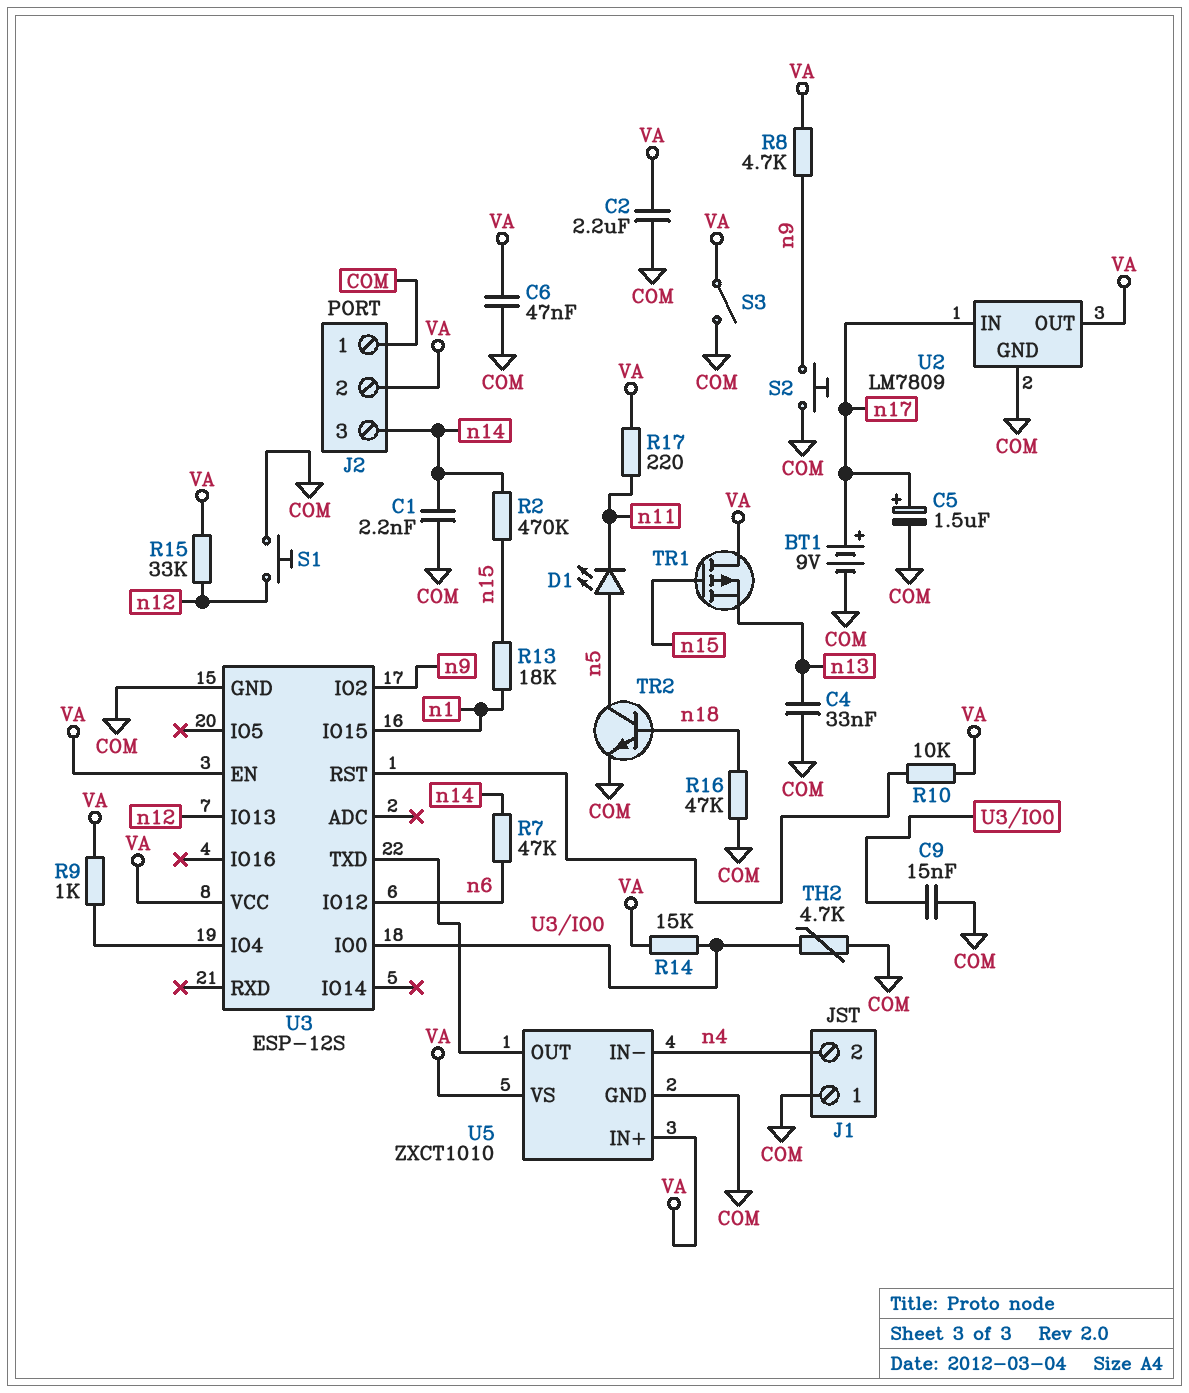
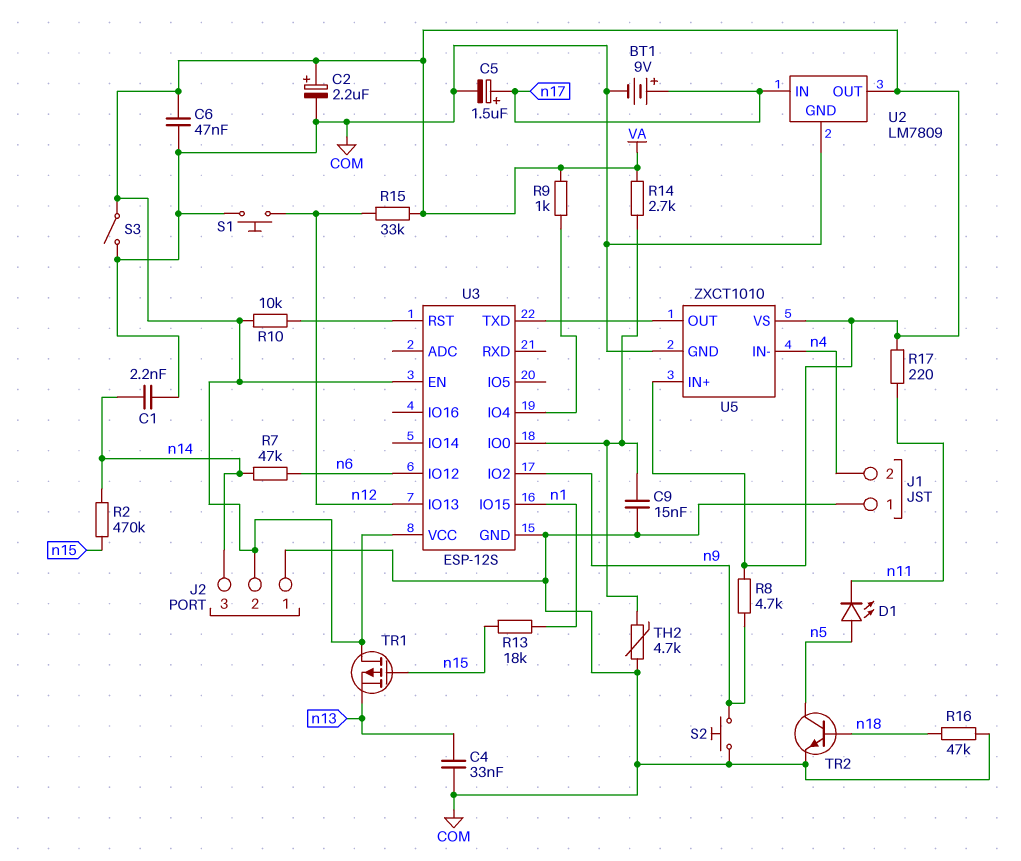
C2: 2.2uF (COM, VA) -> 2.2uF (plus VA, minus COM)
R14: 15k (U3/IO0, VA) -> 2.7k (U3/IO0, VA)

